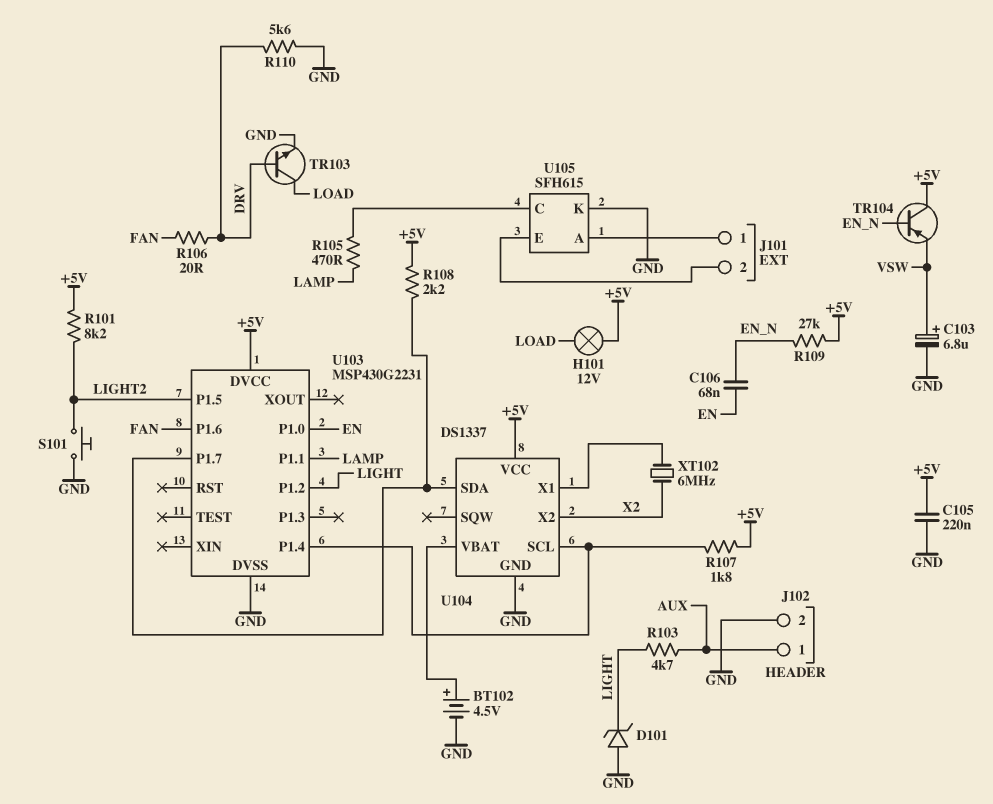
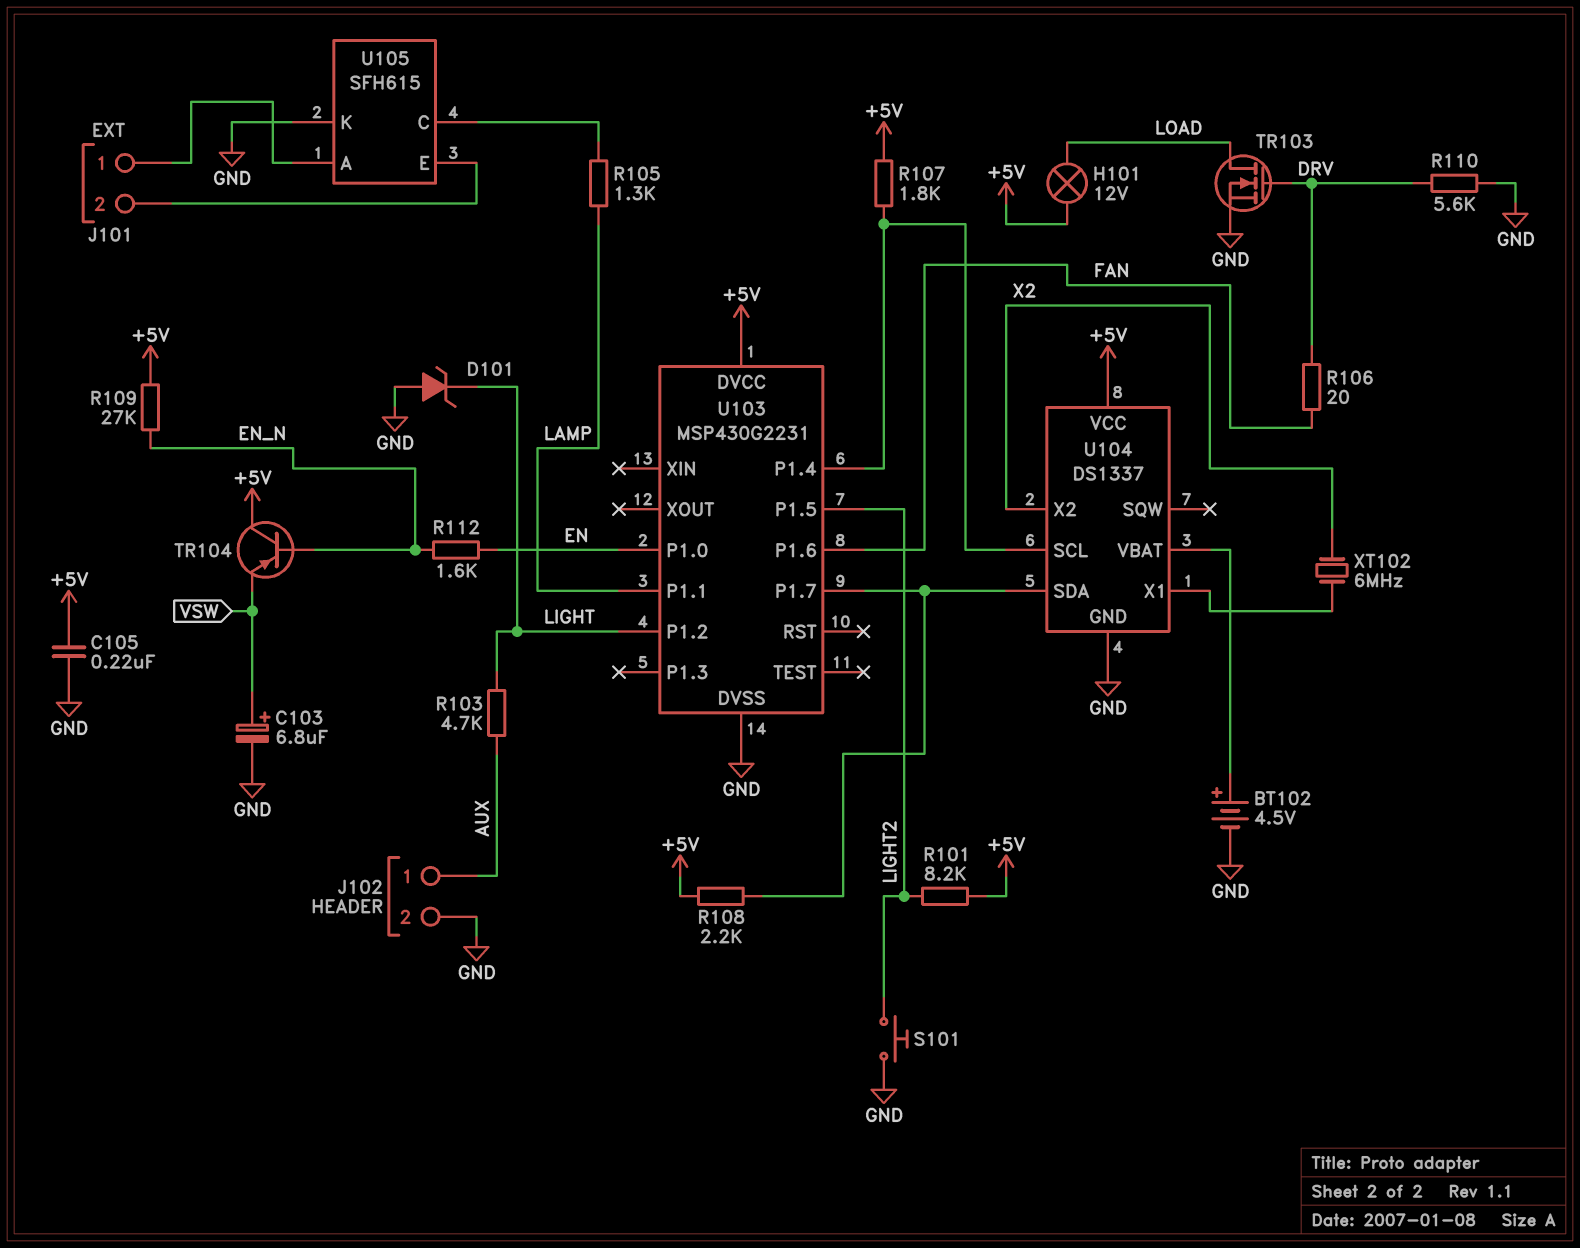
C106: 68nF (EN, EN_N) -> none
R105: 470 (LAMP, U105/C) -> 1.3k (LAMP, U105/C)
R112: none -> 1.6k (EN, EN_N)
TR103: NPN (B DRV, C LOAD, E GND) -> NMOS (G DRV, D LOAD, S GND)

